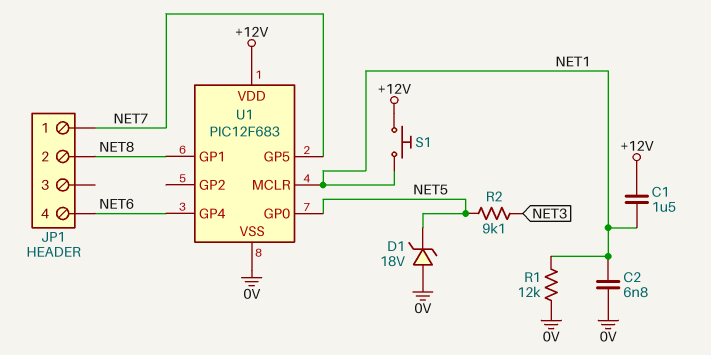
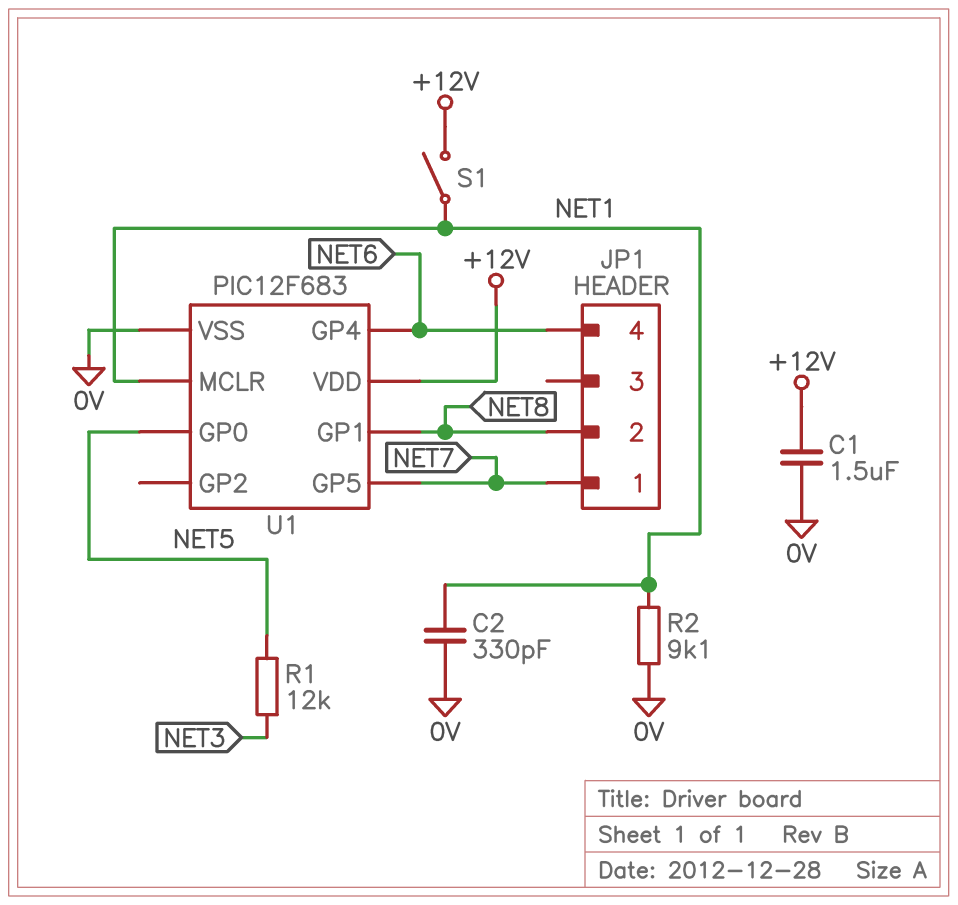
C1: 1.5uF (+12V, NET1) -> 1.5uF (+12V, 0V)
C2: 6.8nF (0V, NET1) -> 330pF (0V, NET1)
D1: zener 18V (A 0V, K NET5) -> none
R1: 12k (0V, NET1) -> 12k (NET3, NET5)
R2: 9.1k (NET3, NET5) -> 9.1k (0V, NET1)
S1: button (+12V, NET1) -> switch (+12V, NET1)

